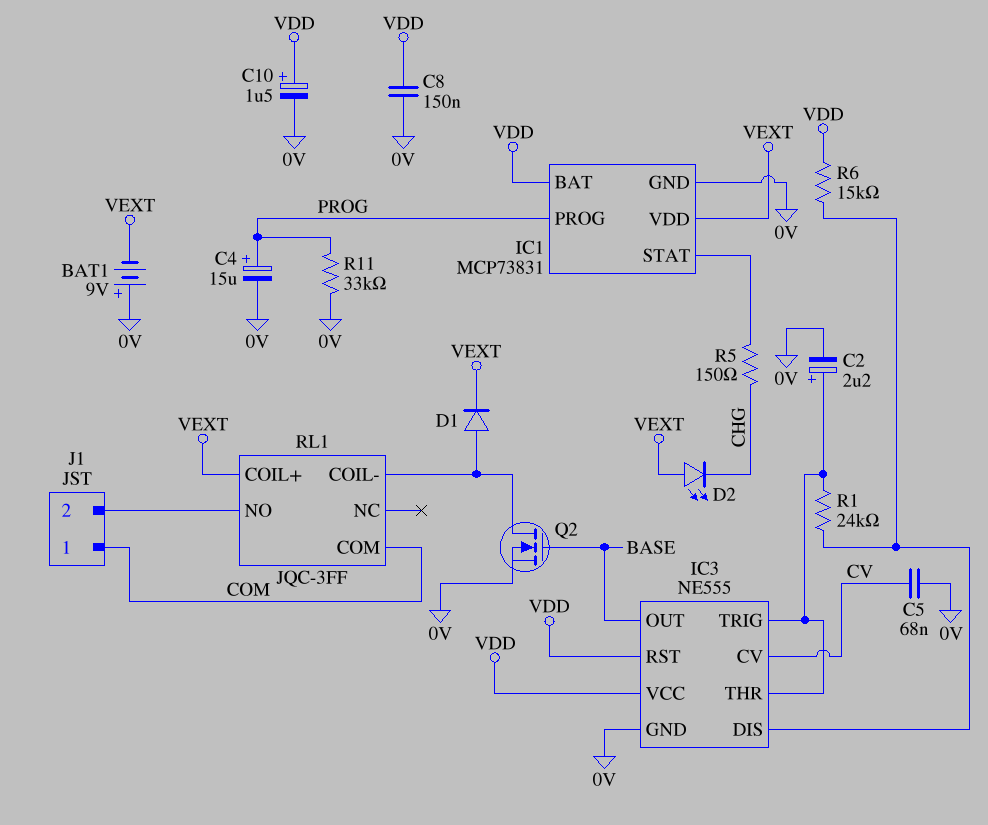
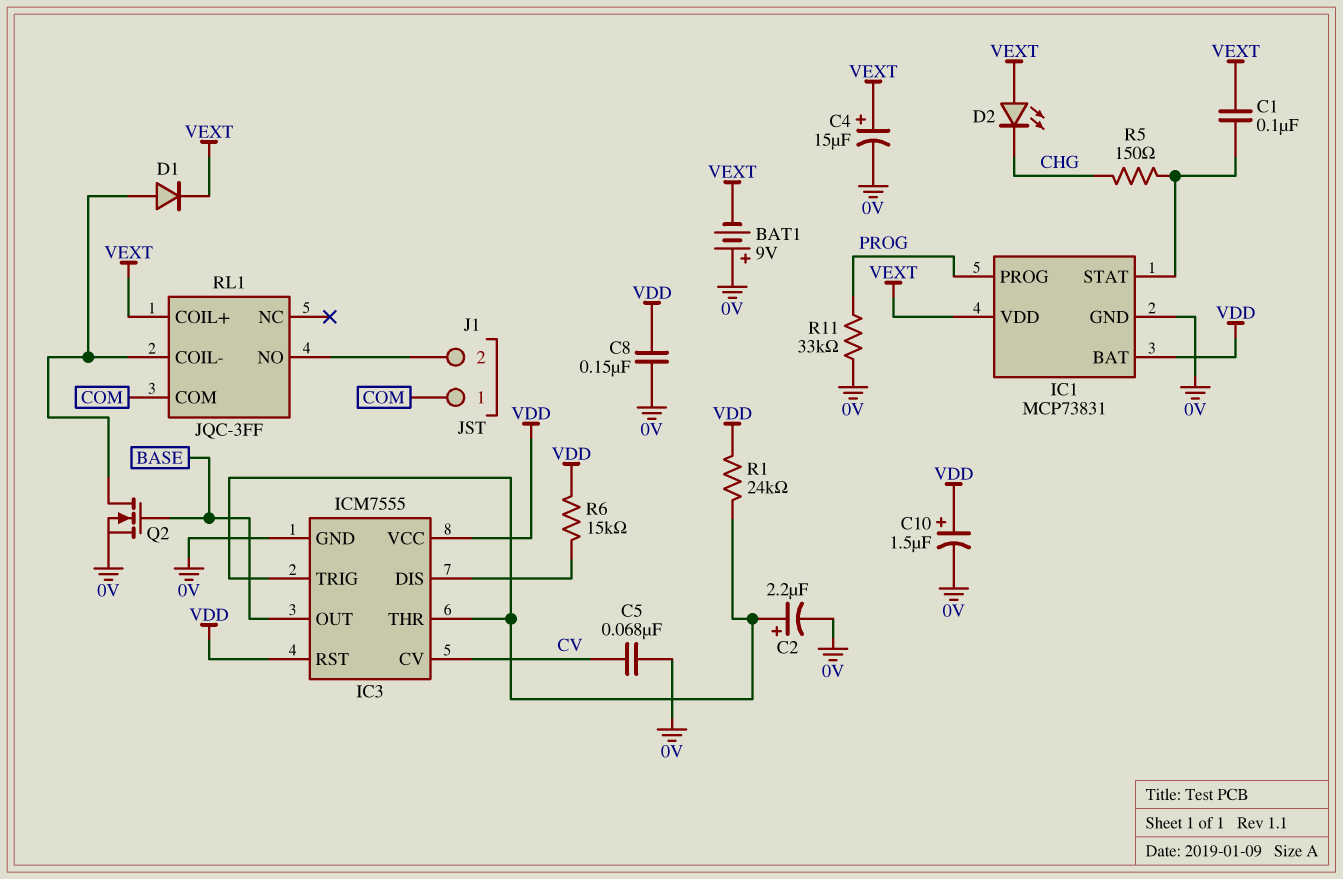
C1: none -> 100nF (IC1/STAT, VEXT)
C4: 15uF (plus PROG, minus 0V) -> 15uF (plus VEXT, minus 0V)
IC3: NE555 -> ICM7555
R1: 24k (IC3/DIS, IC3/THR) -> 24k (IC3/THR, VDD)

